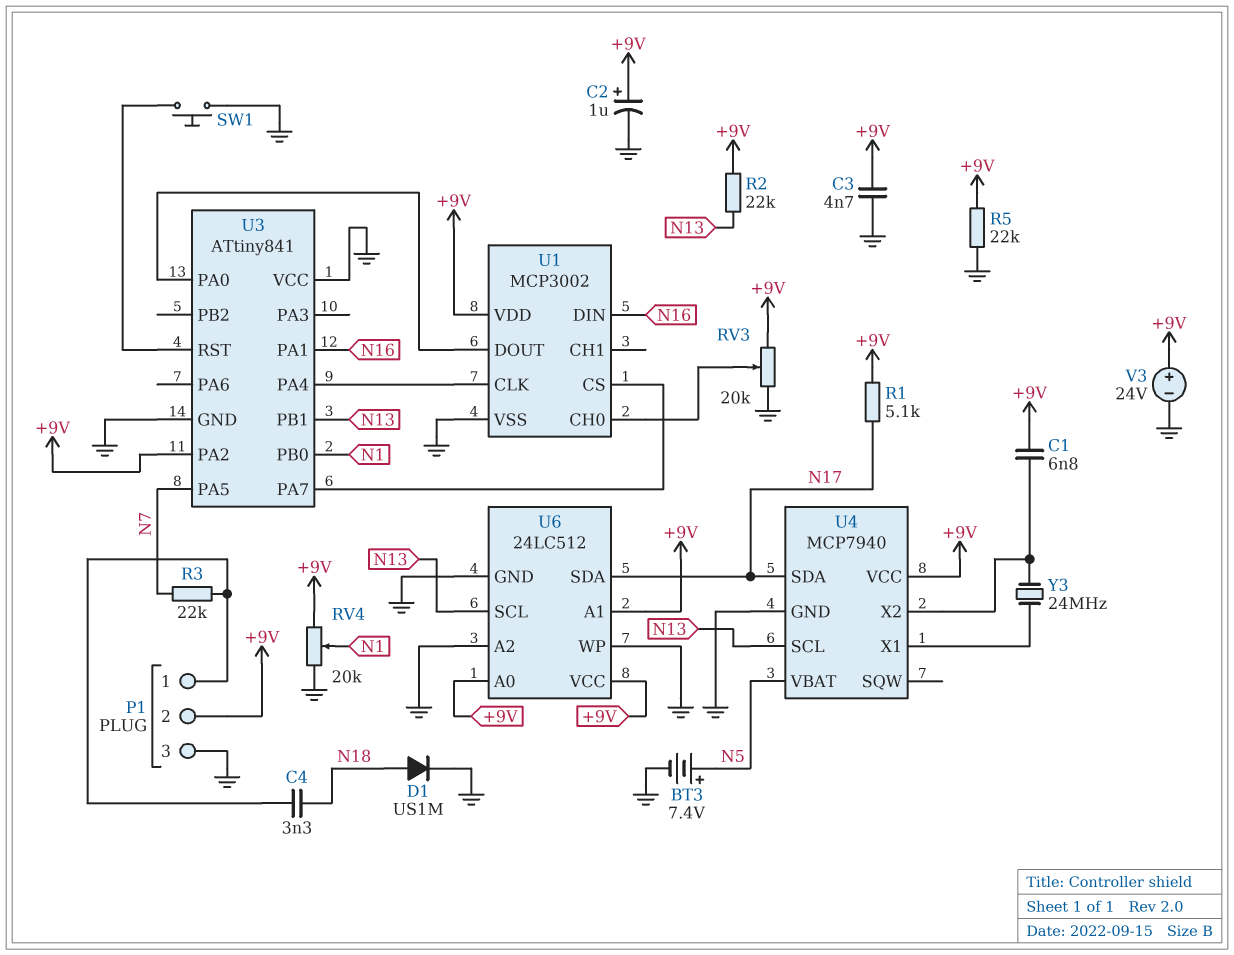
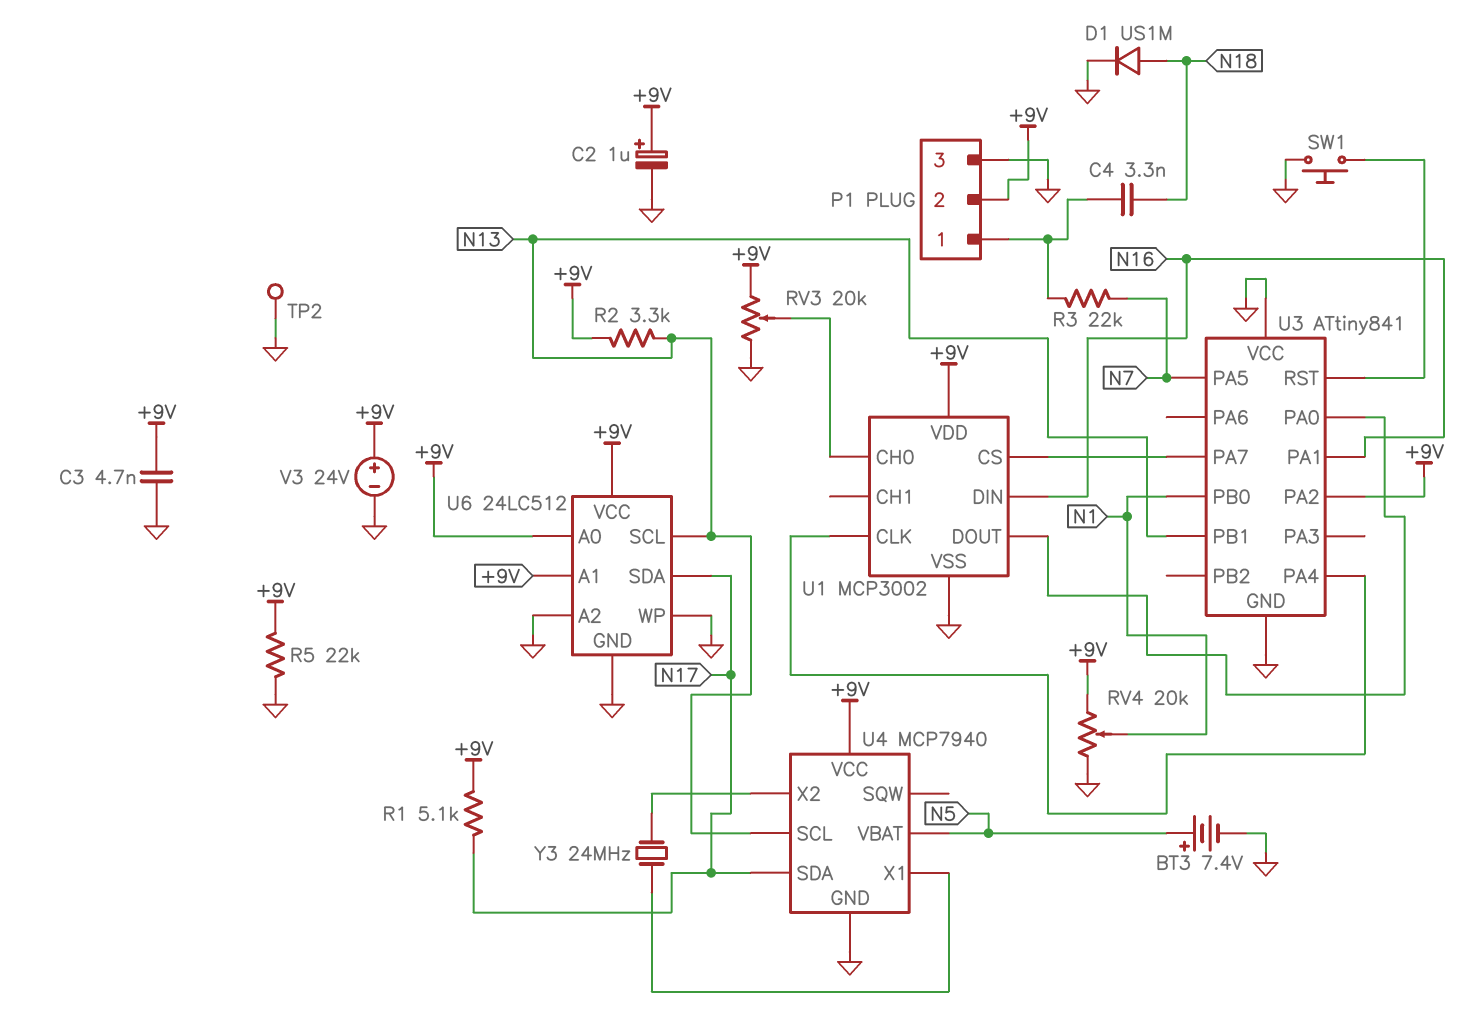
C1: 6.8nF (+9V, U4/X2) -> none
R2: 22k (+9V, N13) -> 3.3k (+9V, N13)
TP2: none -> test point (GND)

